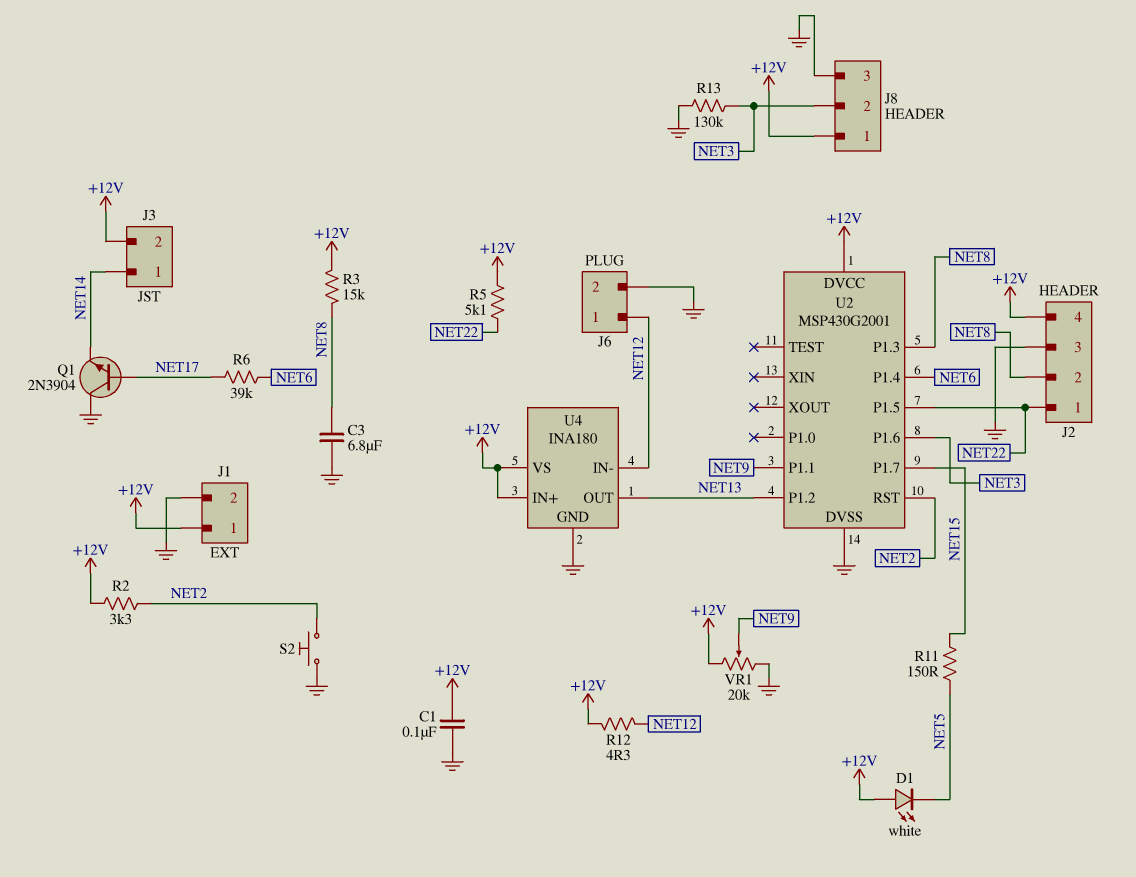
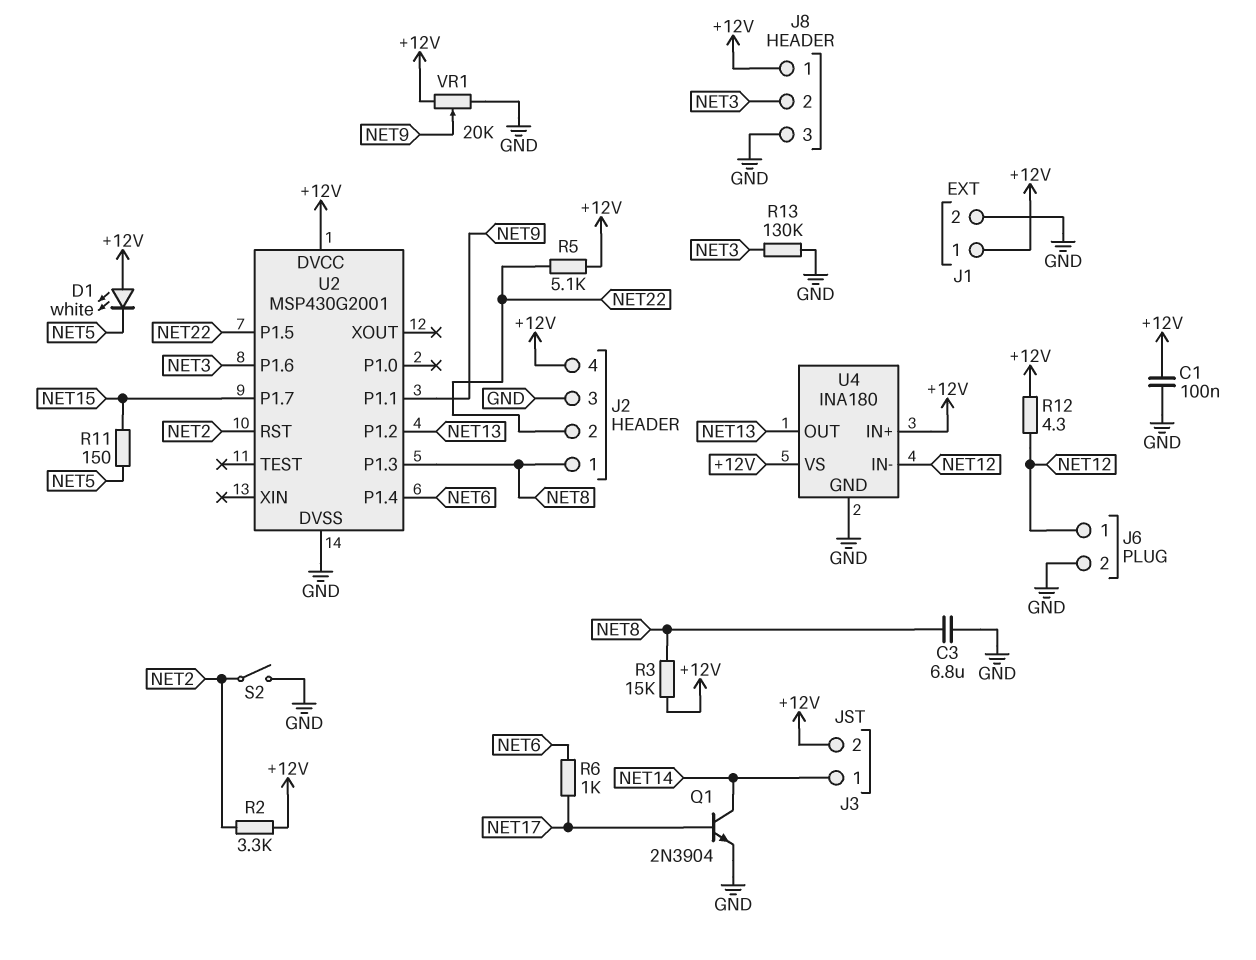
J2 pin 1: NET22 -> NET8
J2 pin 2: NET8 -> NET22
Q1: NPN 2N3904 (B NET17, C GND, E NET14) -> NPN 2N3904 (B NET17, C NET14, E GND)
R6: 39k (NET6, NET17) -> 1k (NET6, NET17)
S2: button (GND, NET2) -> switch (GND, NET2)

